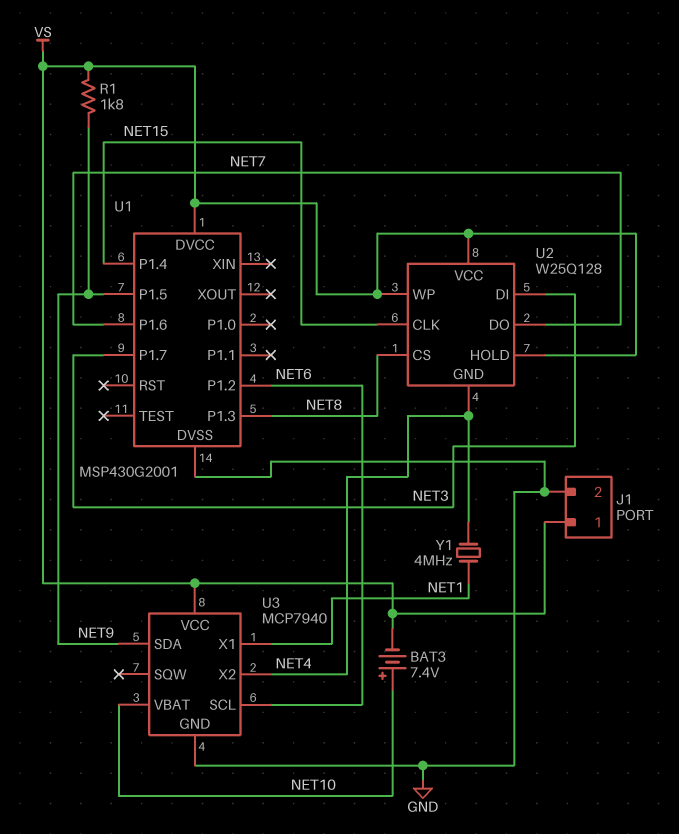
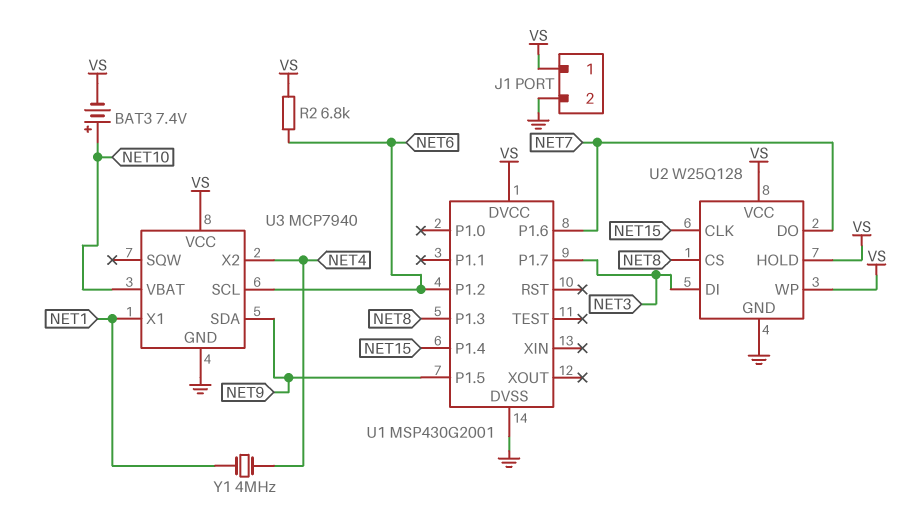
R1: 1.8k (NET9, VS) -> none
R2: none -> 6.8k (NET6, VS)
U2 pin GND: NET4 -> GND

